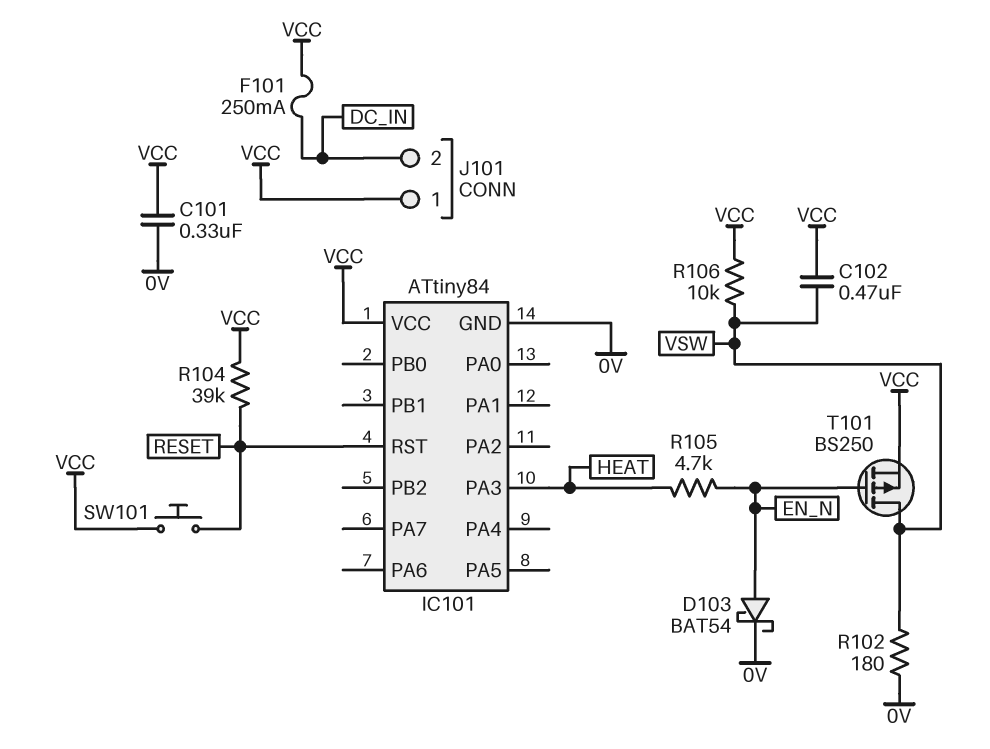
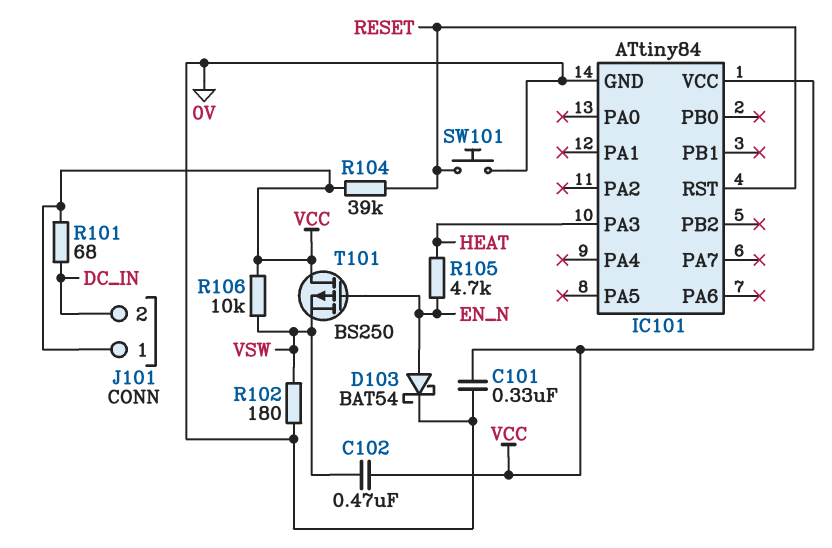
F101: 250mA (DC_IN, VCC) -> none
R101: none -> 68 (DC_IN, VCC)
SW101: button (RESET, VCC) -> button (0V, RESET)
T101: PMOS BS250 (G EN_N, D VSW, S VCC) -> PMOS BS250 (G EN_N, D VCC, S VSW)

